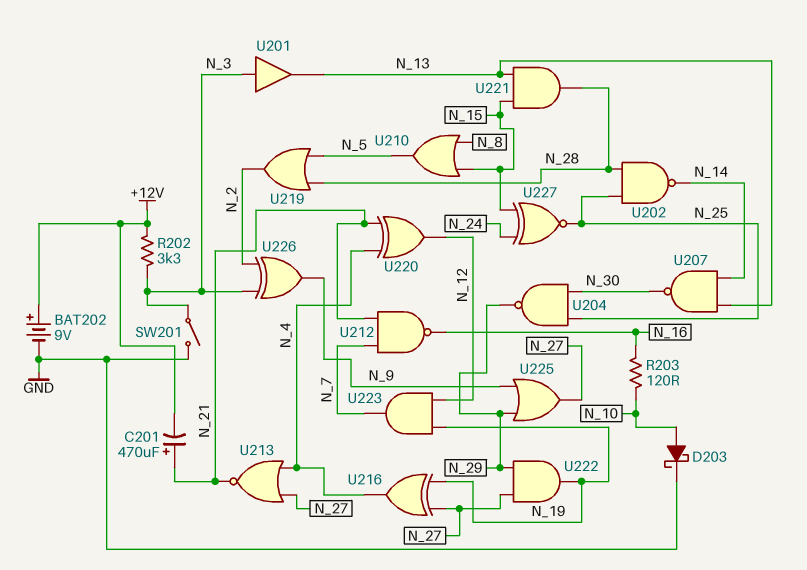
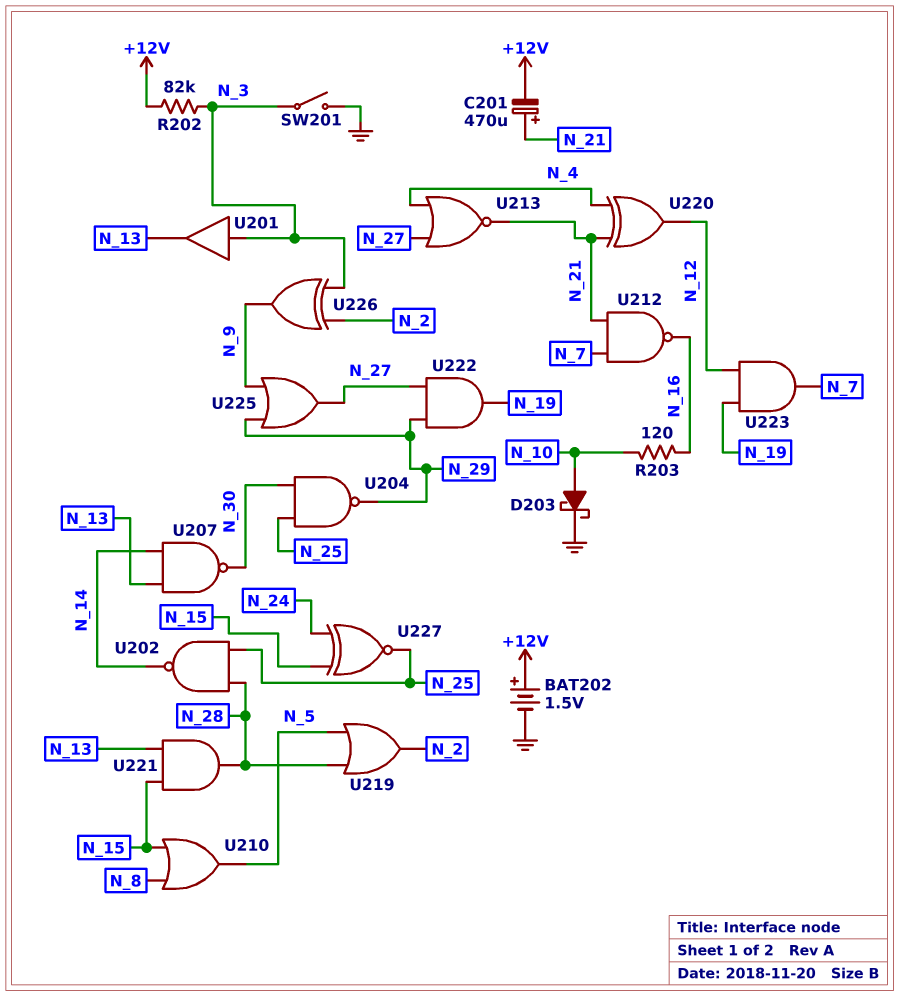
BAT202: 9V (plus +12V, minus GND) -> 1.5V (plus +12V, minus GND)
R202: 3.3k (+12V, N_3) -> 82k (+12V, N_3)
U216: XOR (in N_19, in N_27, out N_4) -> none

